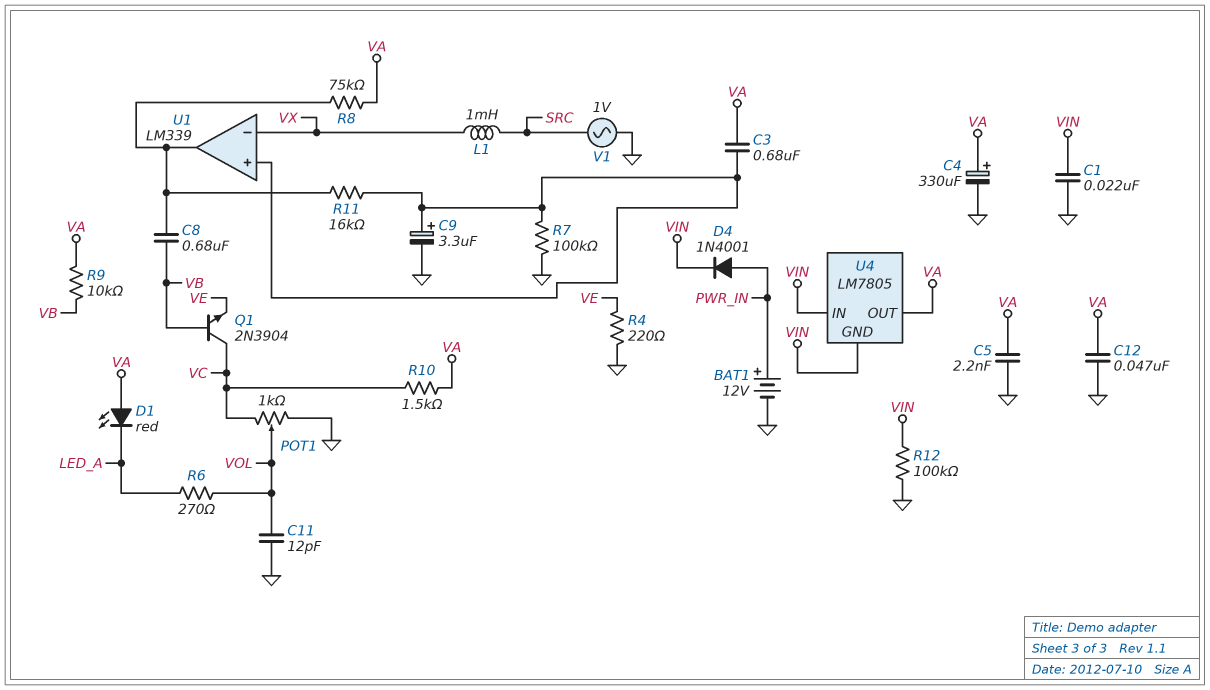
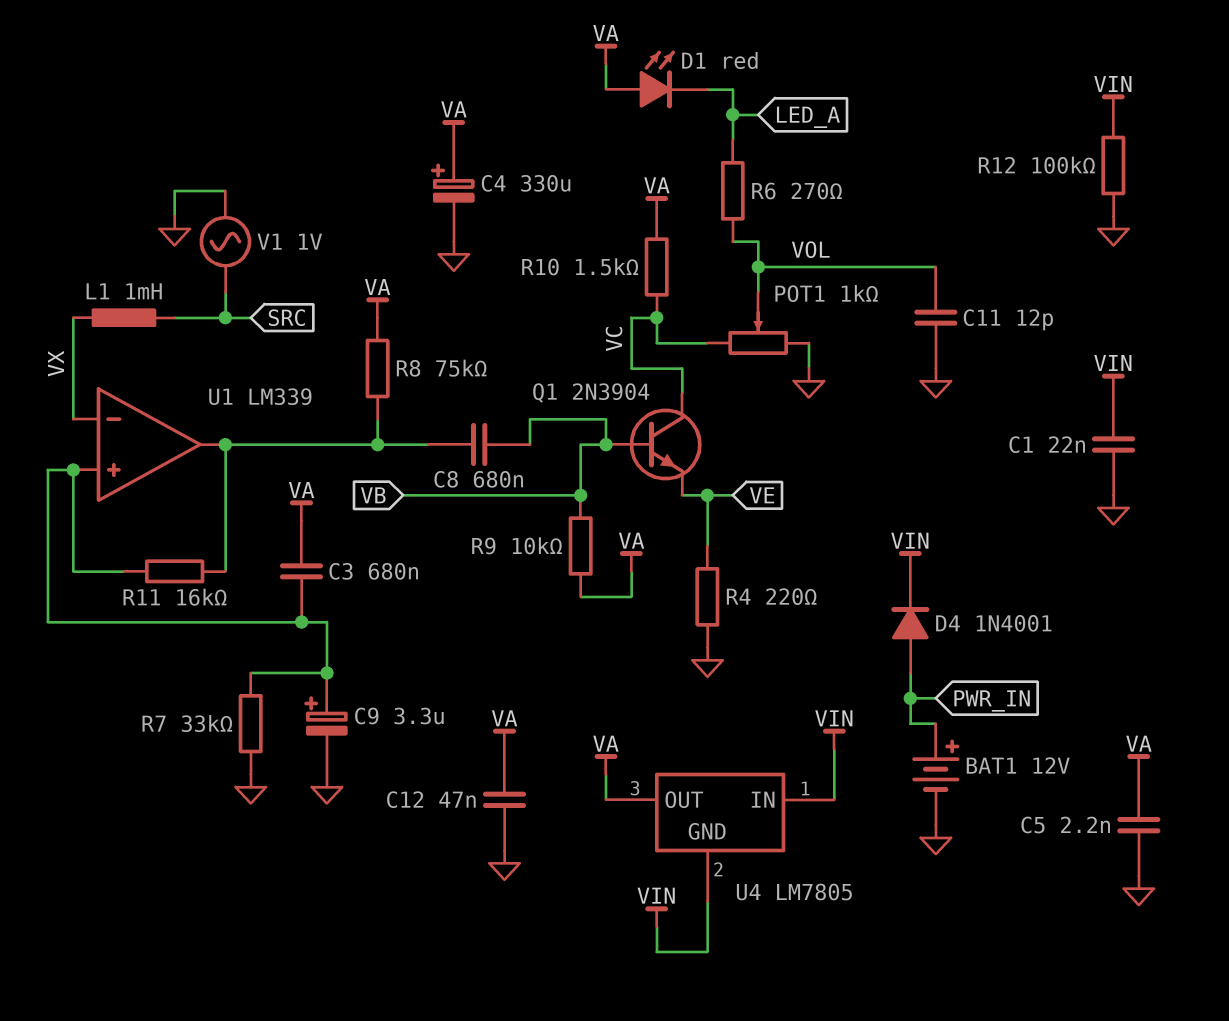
R7: 100k (GND, U1/in+) -> 33k (GND, U1/in+)

